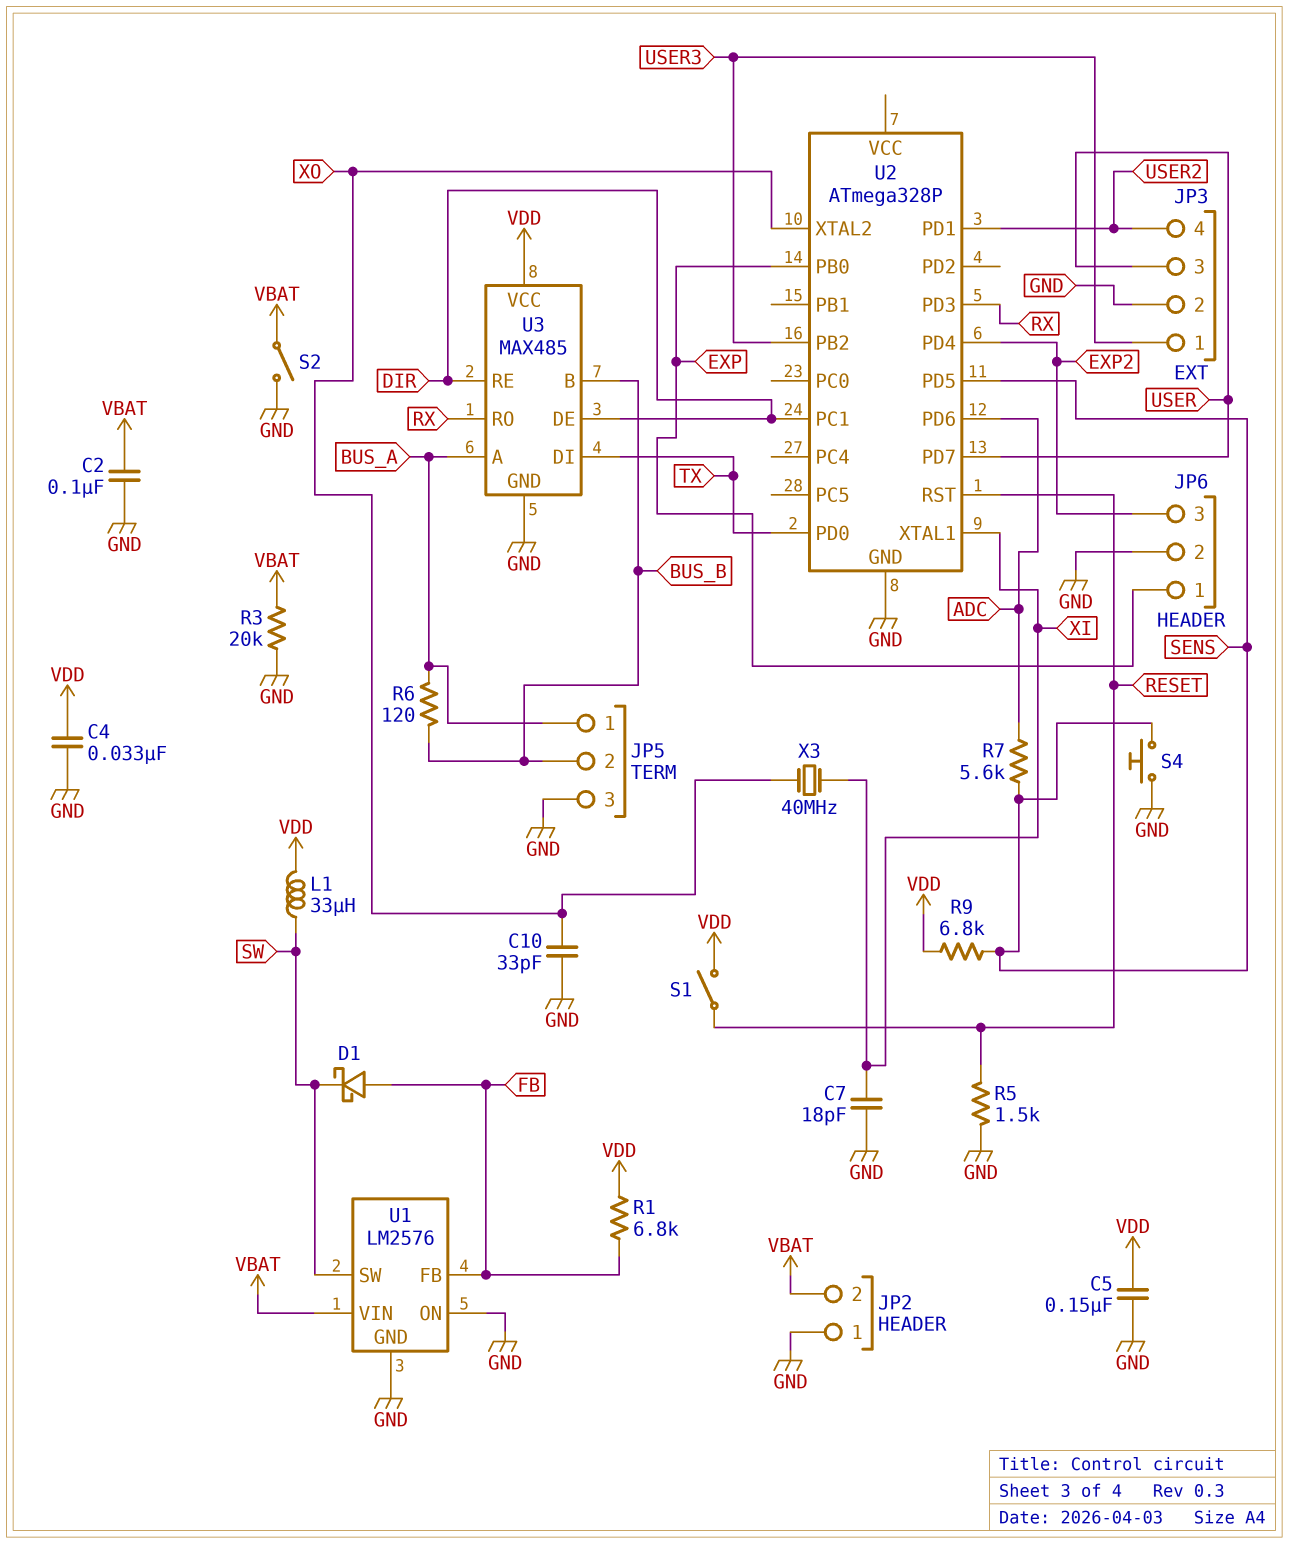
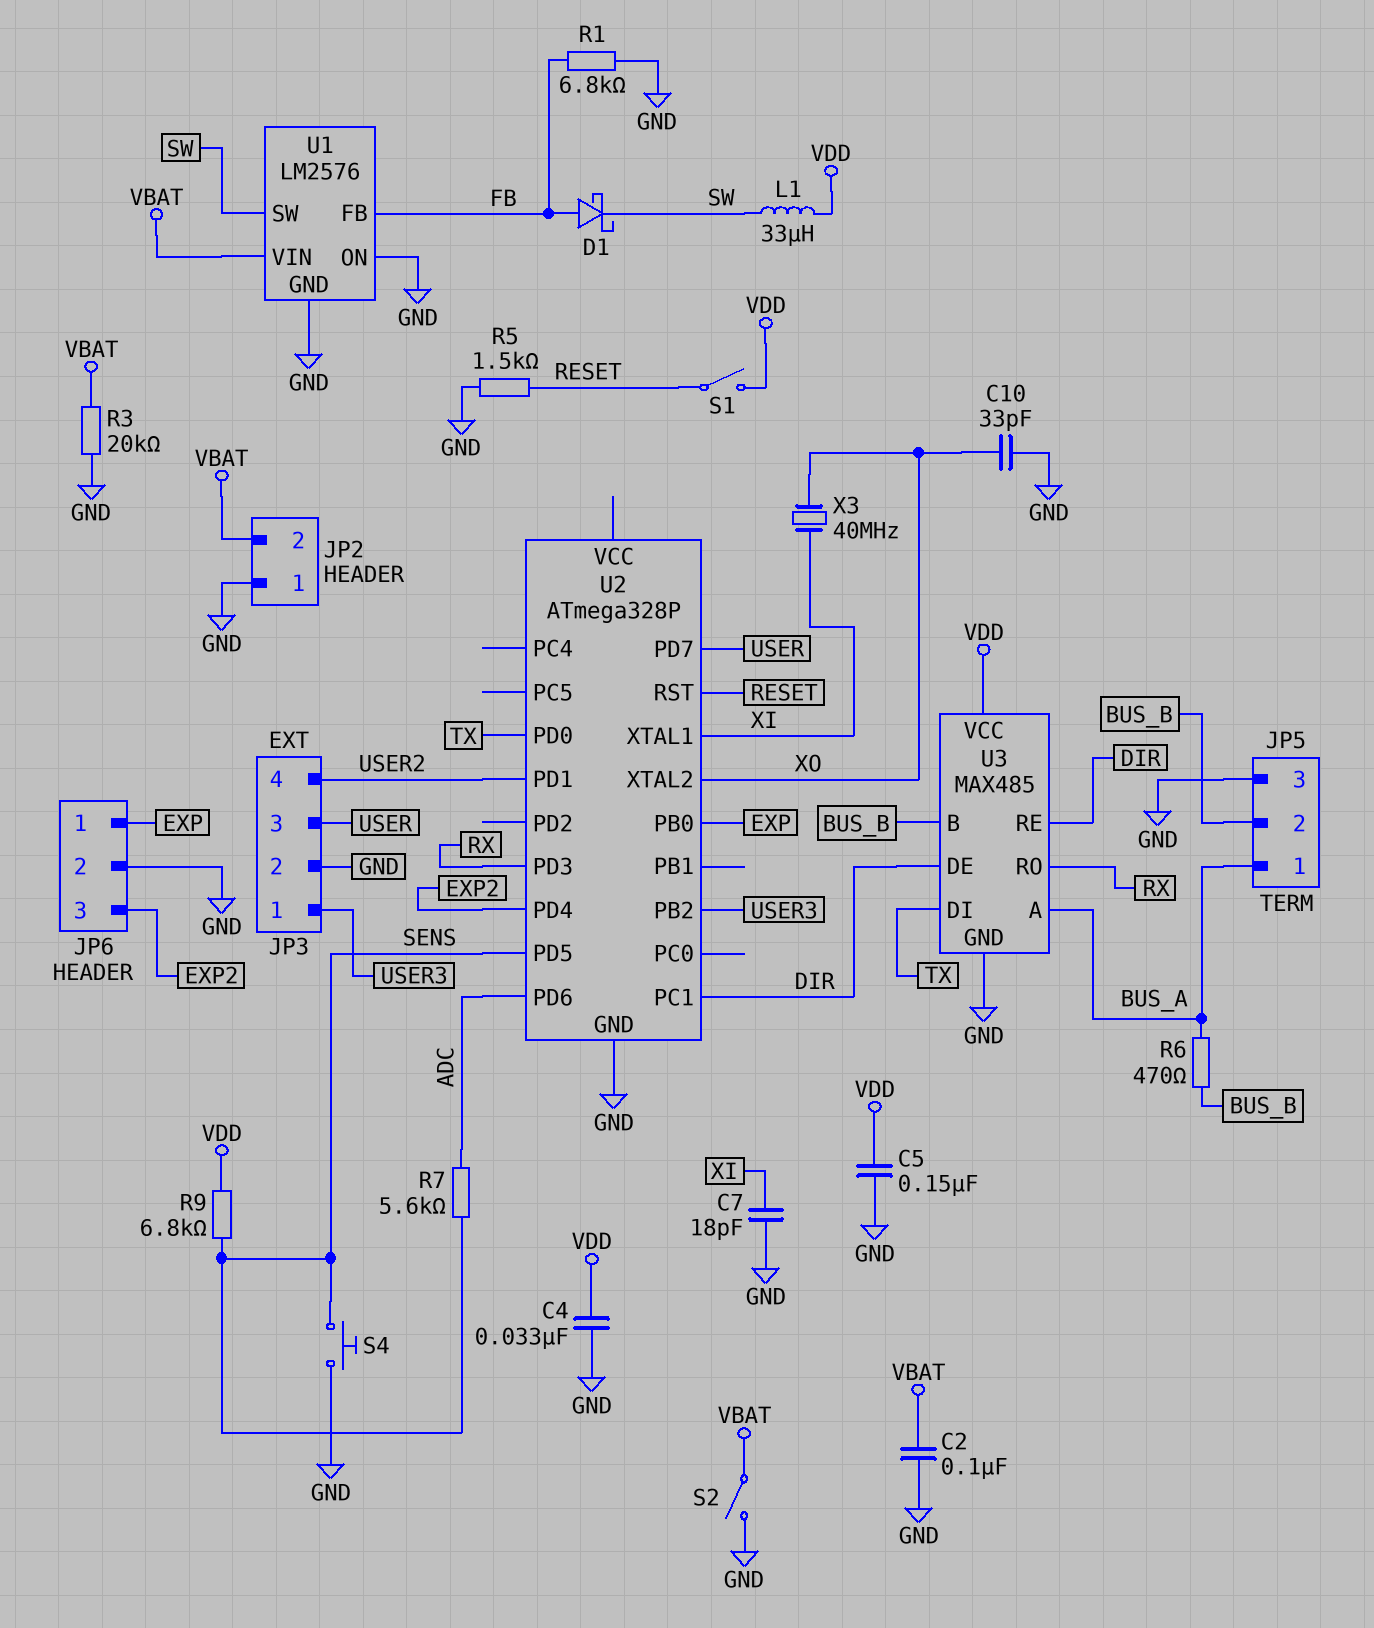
R1: 6.8k (FB, VDD) -> 6.8k (FB, GND)
R6: 120 (BUS_A, BUS_B) -> 470 (BUS_A, BUS_B)

